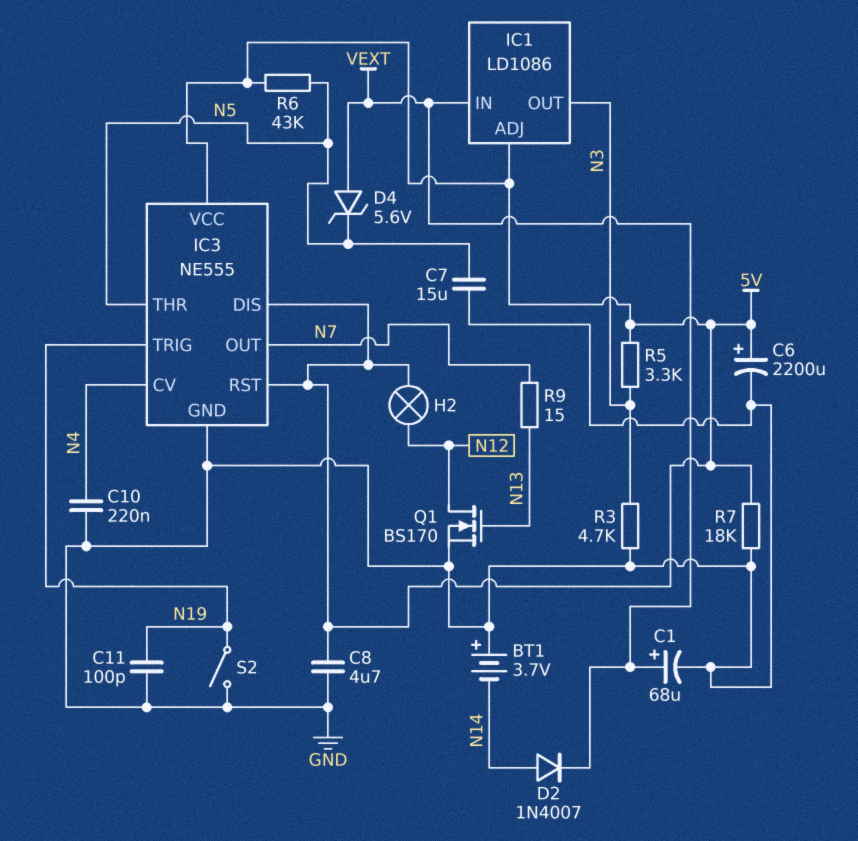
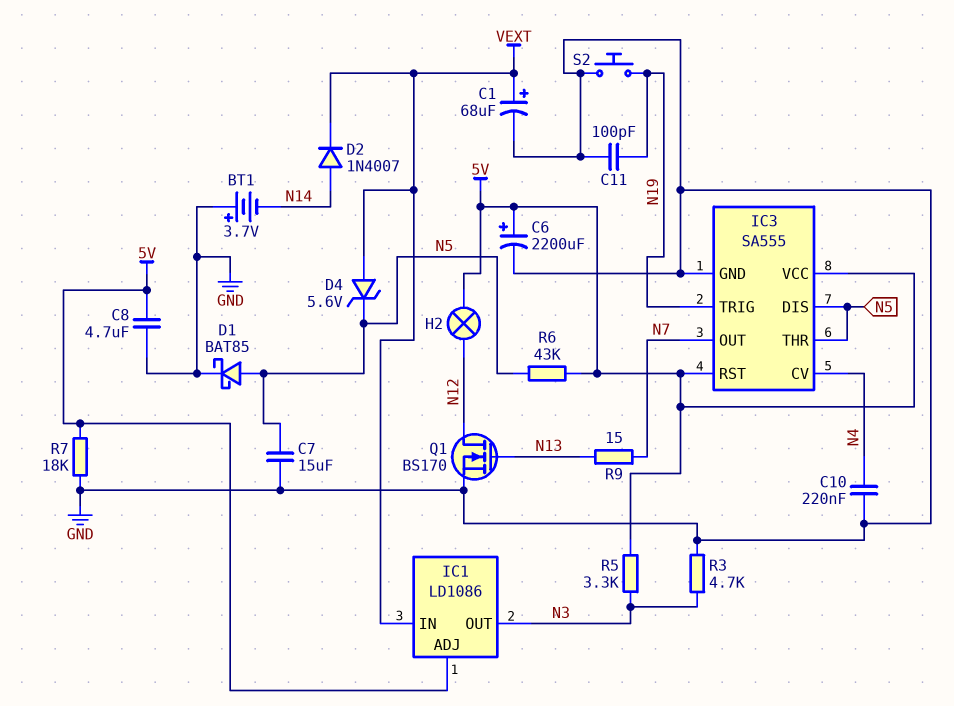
D1: none -> schottky BAT85 (A N5, K GND)
IC3: NE555 -> SA555
IC3 pin DIS: 5V -> N5
S2: switch (GND, N19) -> button (GND, N19)

